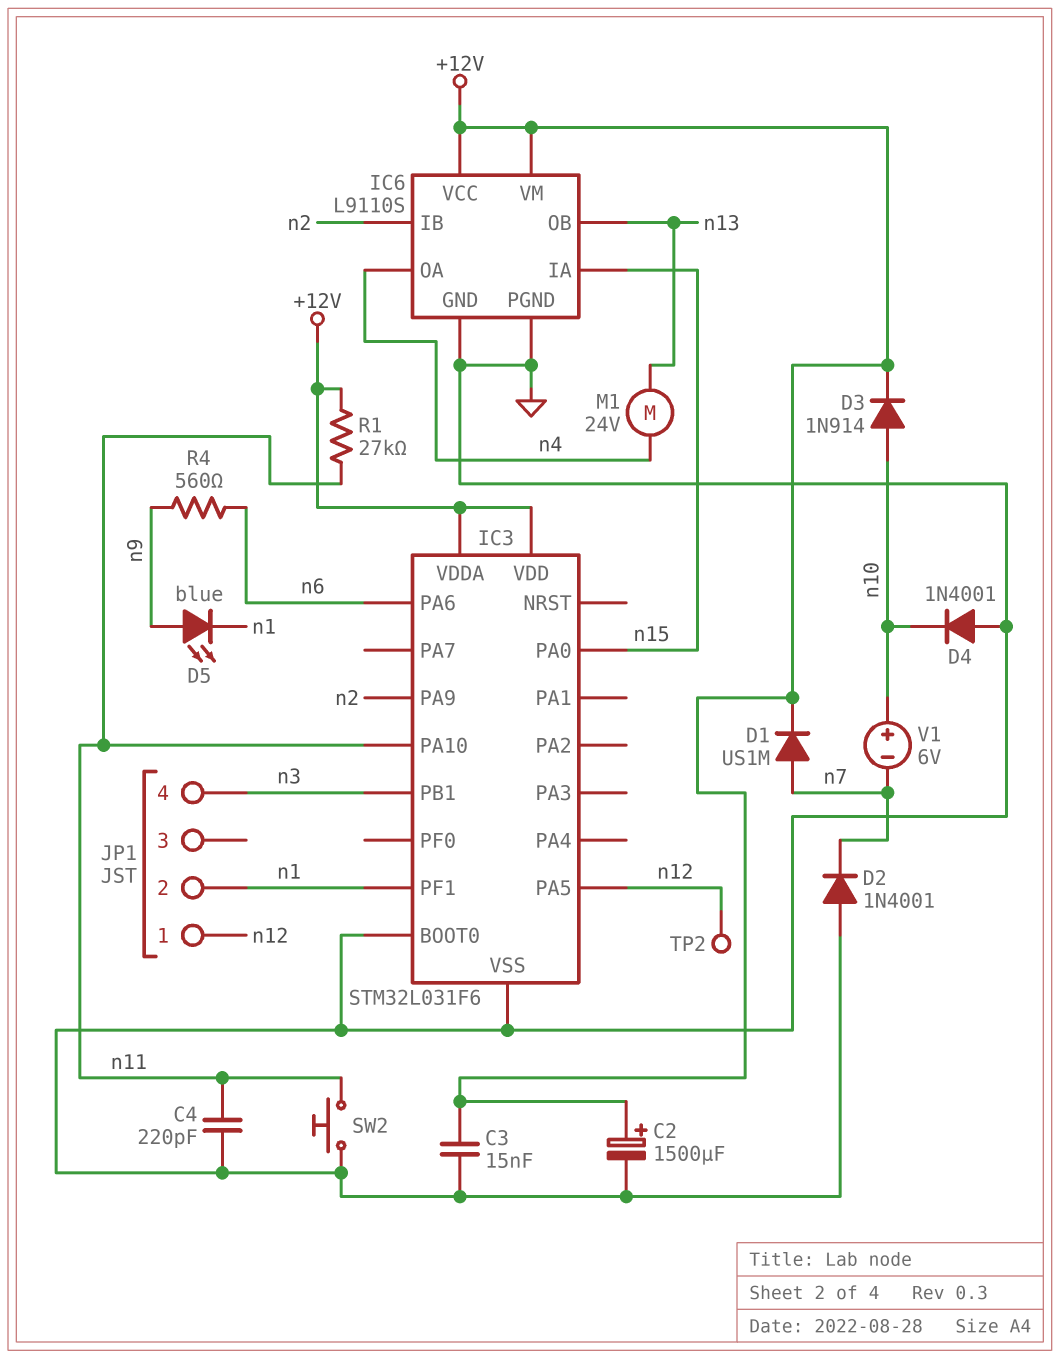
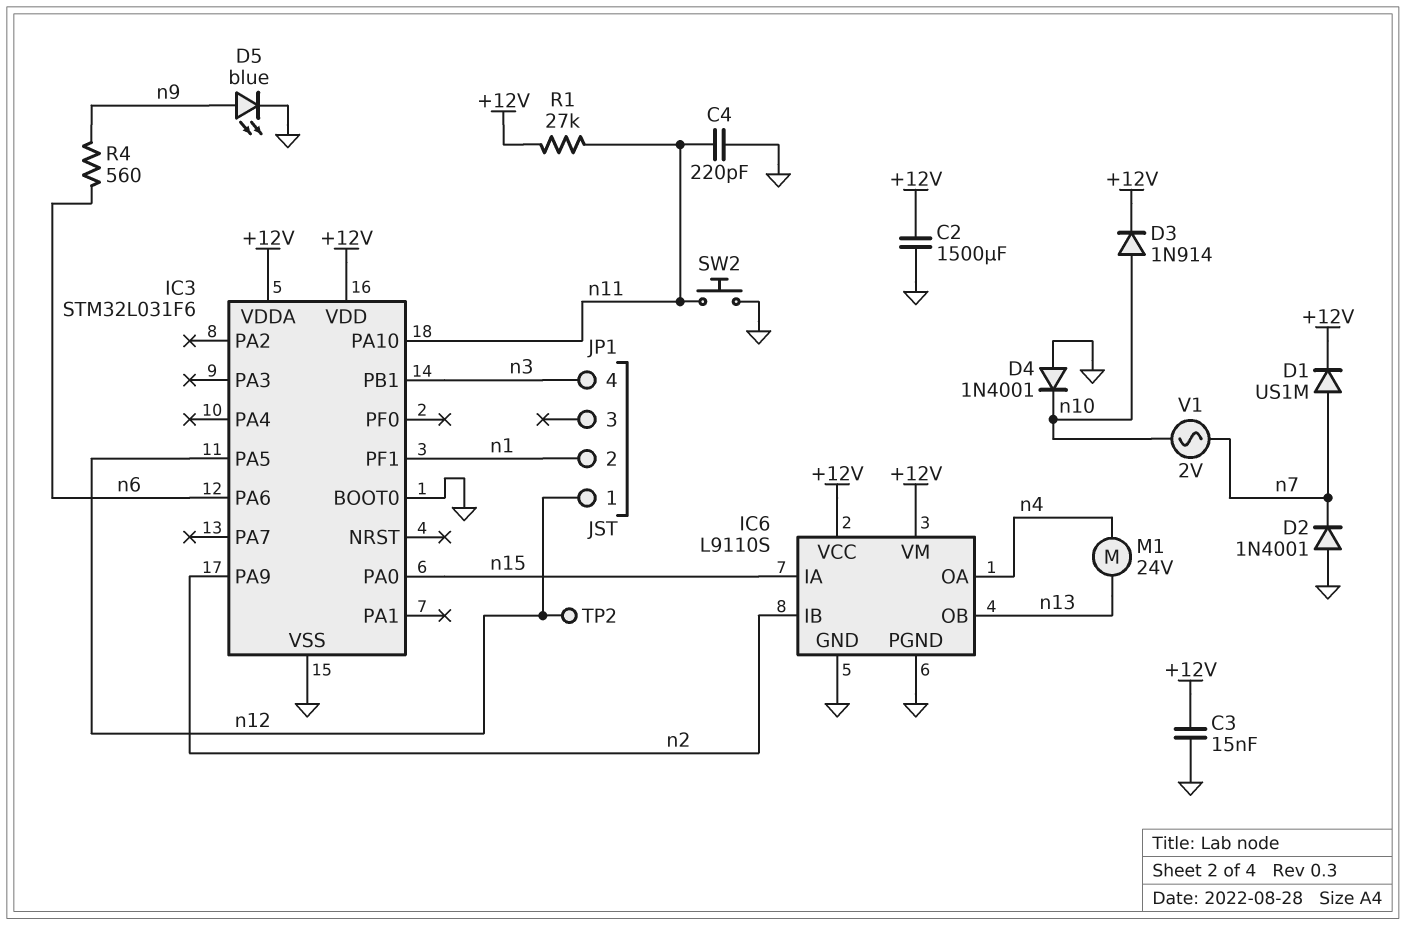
C2: 1500uF (plus +12V, minus GND) -> 1500uF (+12V, GND)
D5: LED blue (A n9, K n1) -> LED blue (A n9, K GND)
V1: 6V (plus n10, minus n7) -> AC 2V (n7, n10)

